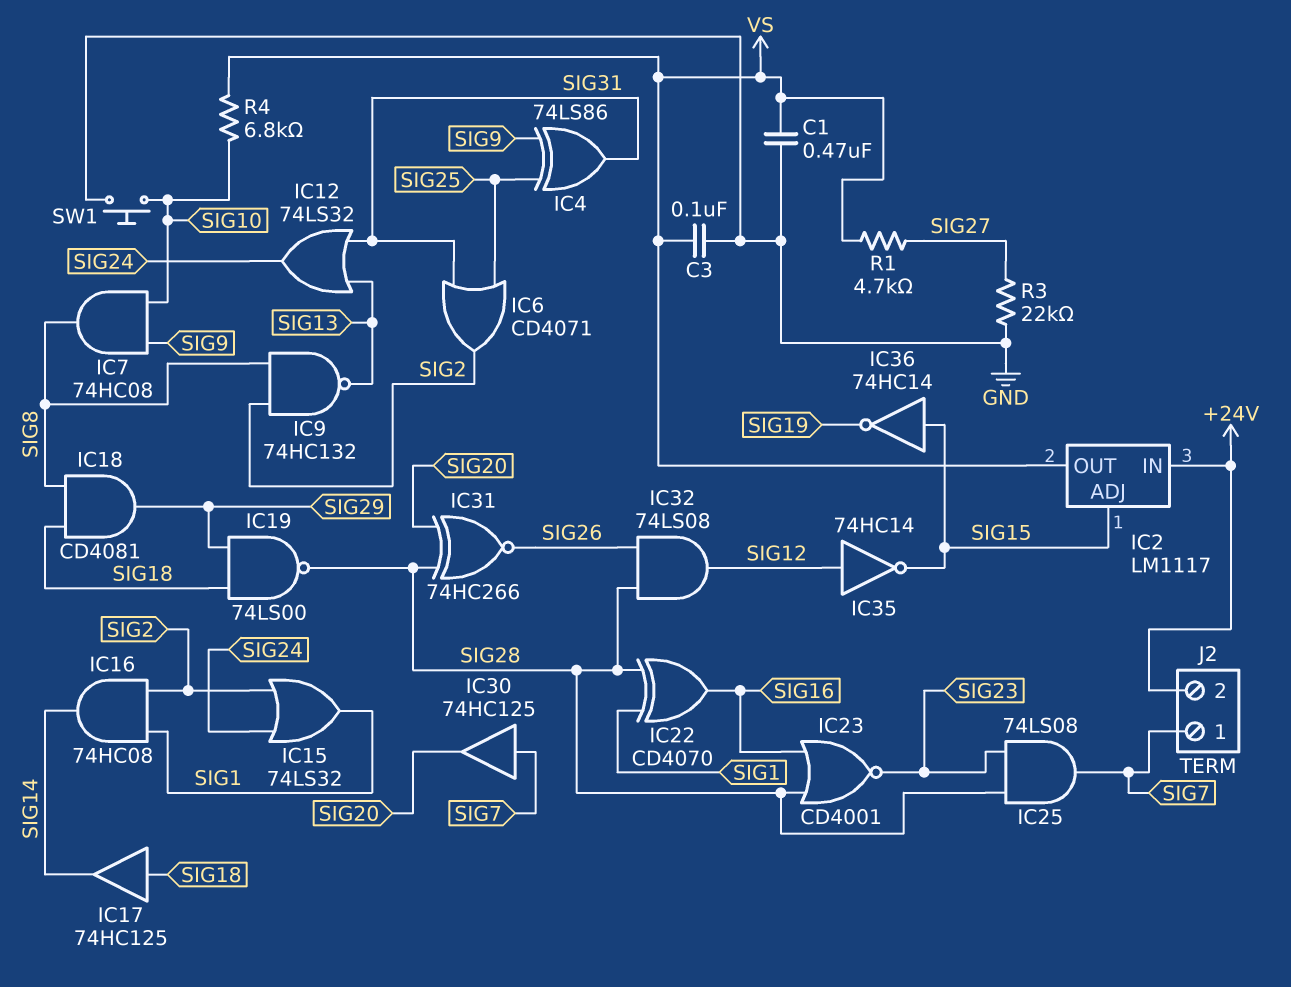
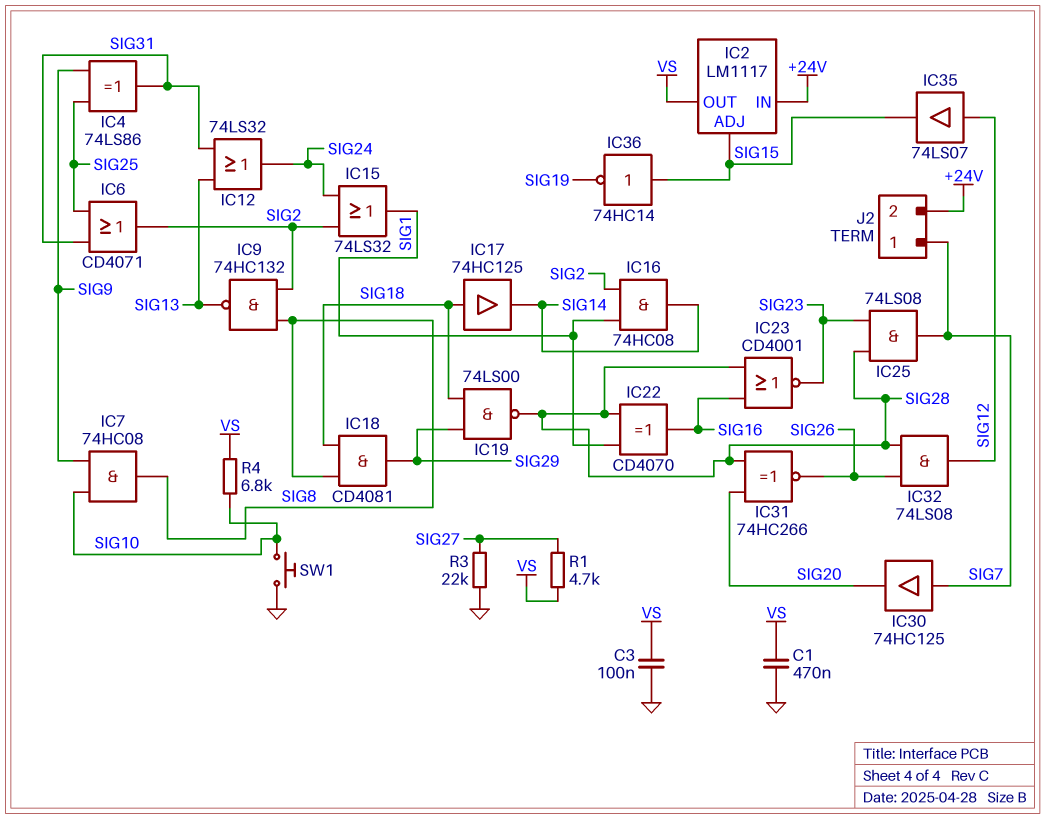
IC35: NOT 74HC14 (in SIG12, out SIG15) -> buffer 74LS07 (in SIG12, out SIG15)

